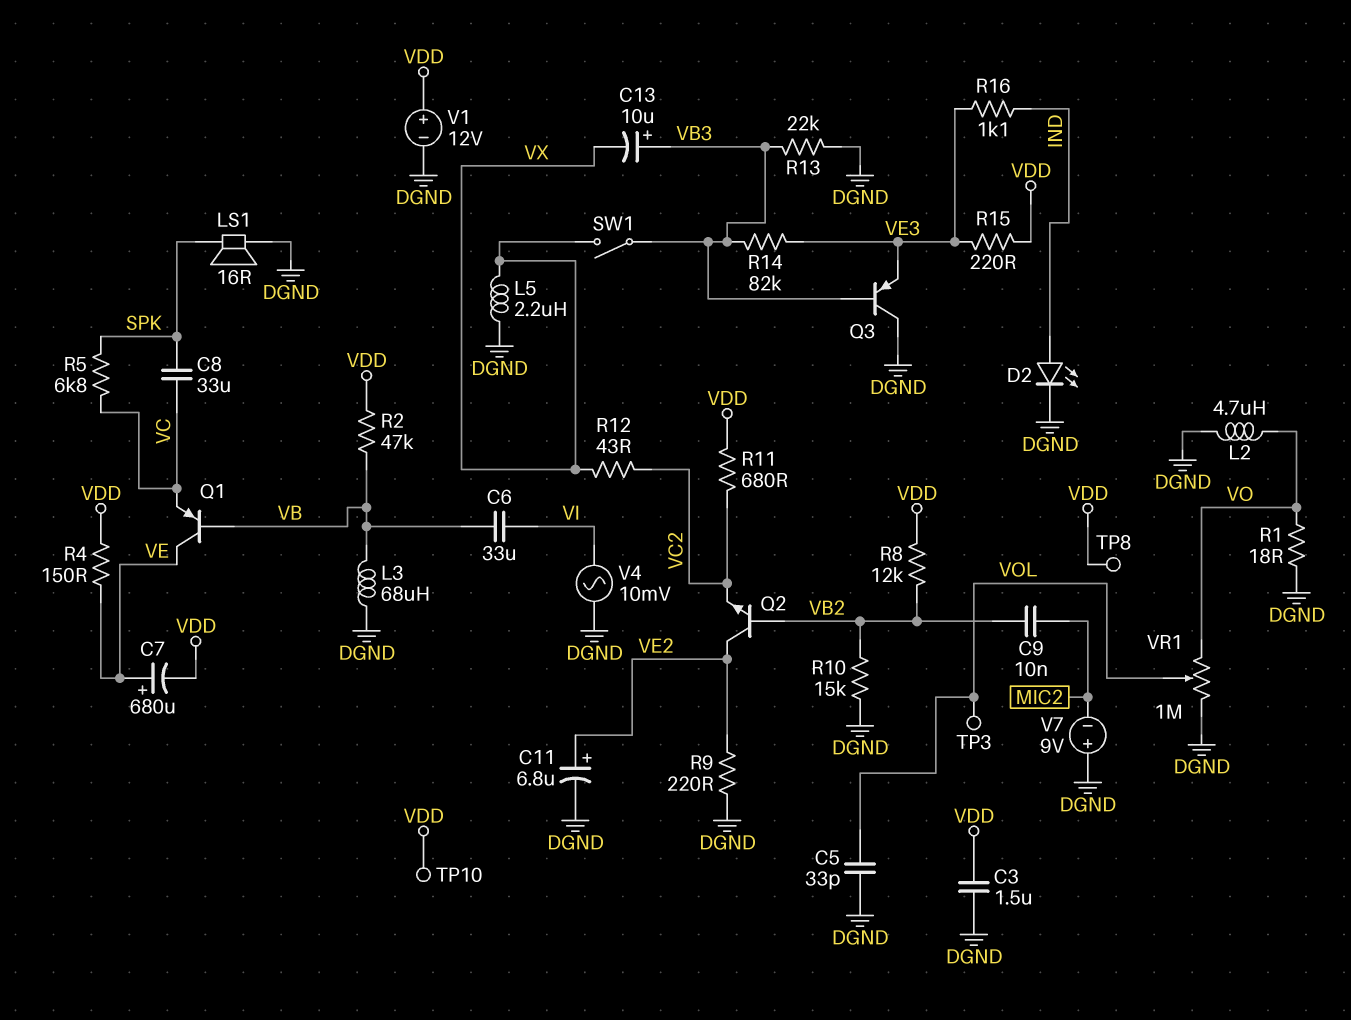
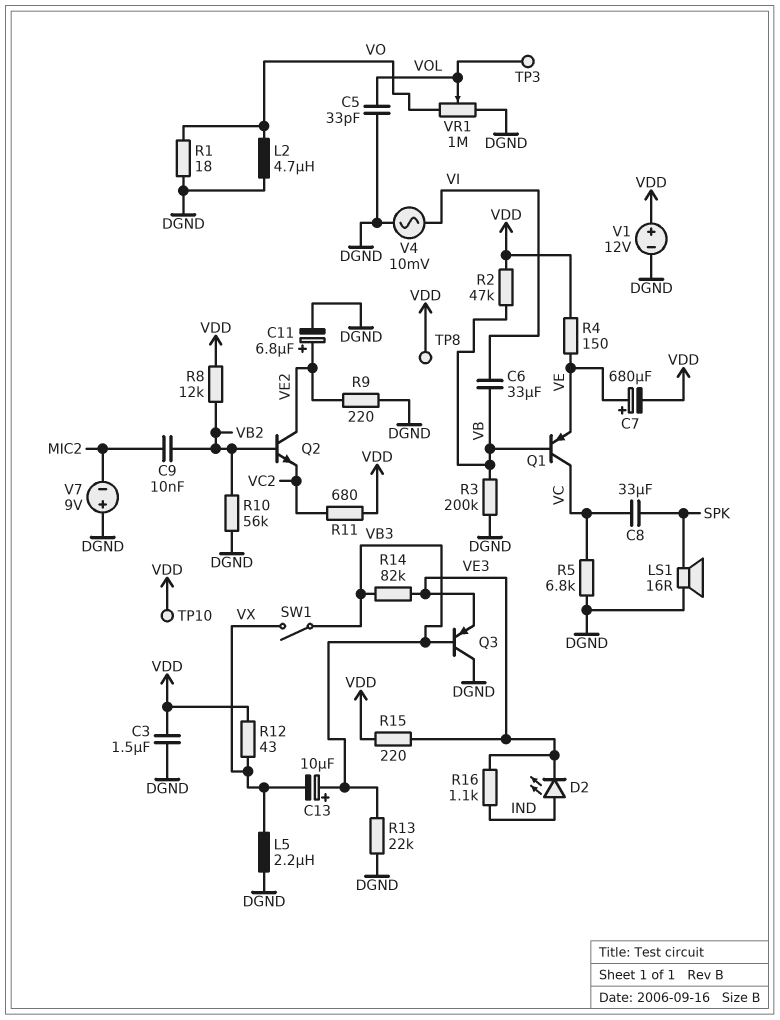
D2: LED (A IND, K DGND) -> LED (A IND, K VE3)
L3: 68uH (DGND, VB) -> none
Q1: PNP (B VB, C VE, E VC) -> PNP (B VB, C VC, E VE)
R3: none -> 200k (DGND, VB)
R5: 6.8k (SPK, VC) -> 6.8k (DGND, VC)
R10: 15k (DGND, VB2) -> 56k (DGND, VB2)
R12: 43 (VC2, VX) -> 43 (VDD, VX)

